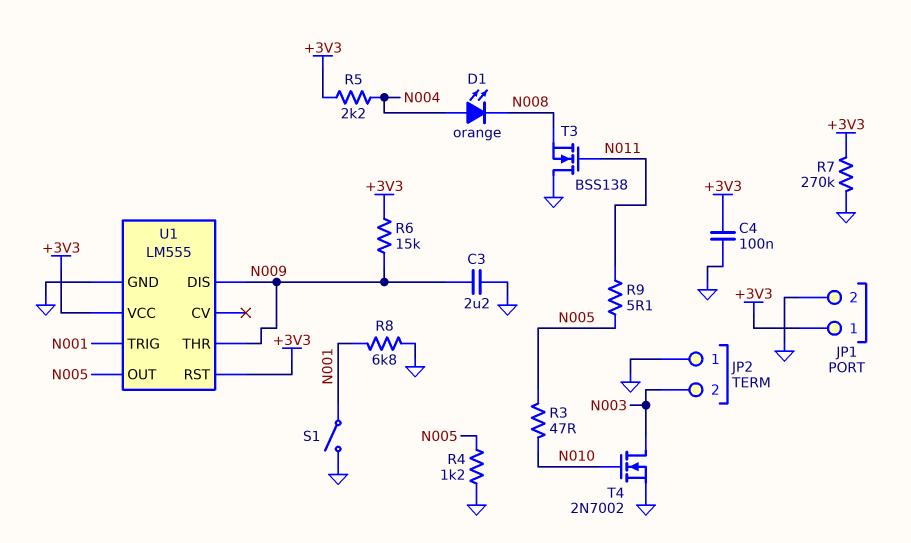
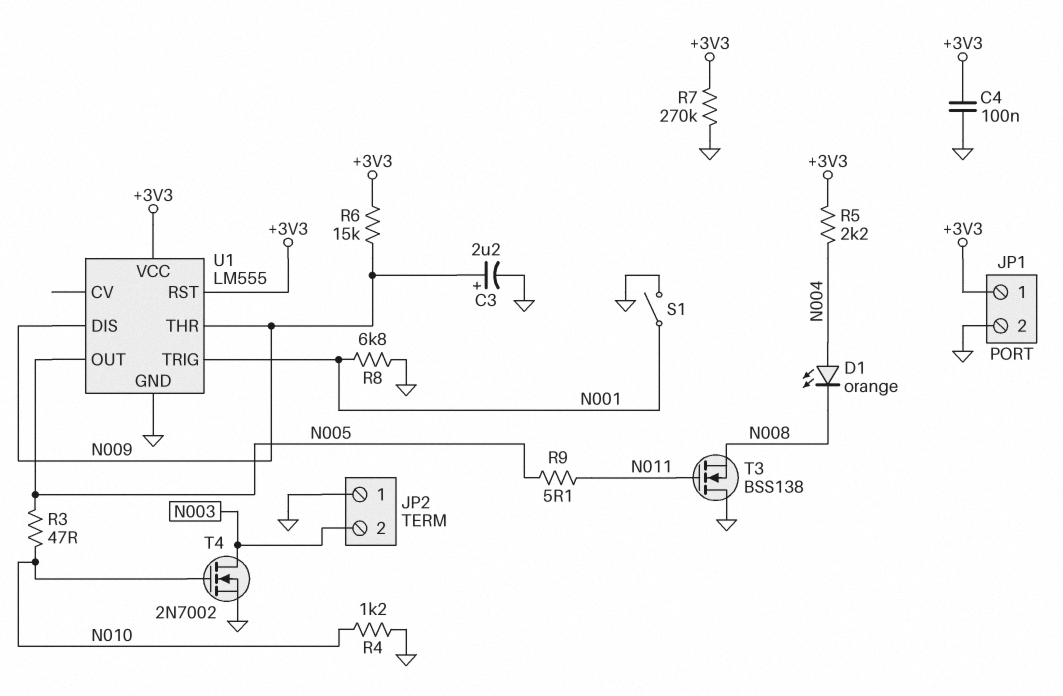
C3: 2.2uF (GND, N009) -> 2.2uF (plus N009, minus GND)
R4: 1.2k (GND, N005) -> 1.2k (GND, N010)

